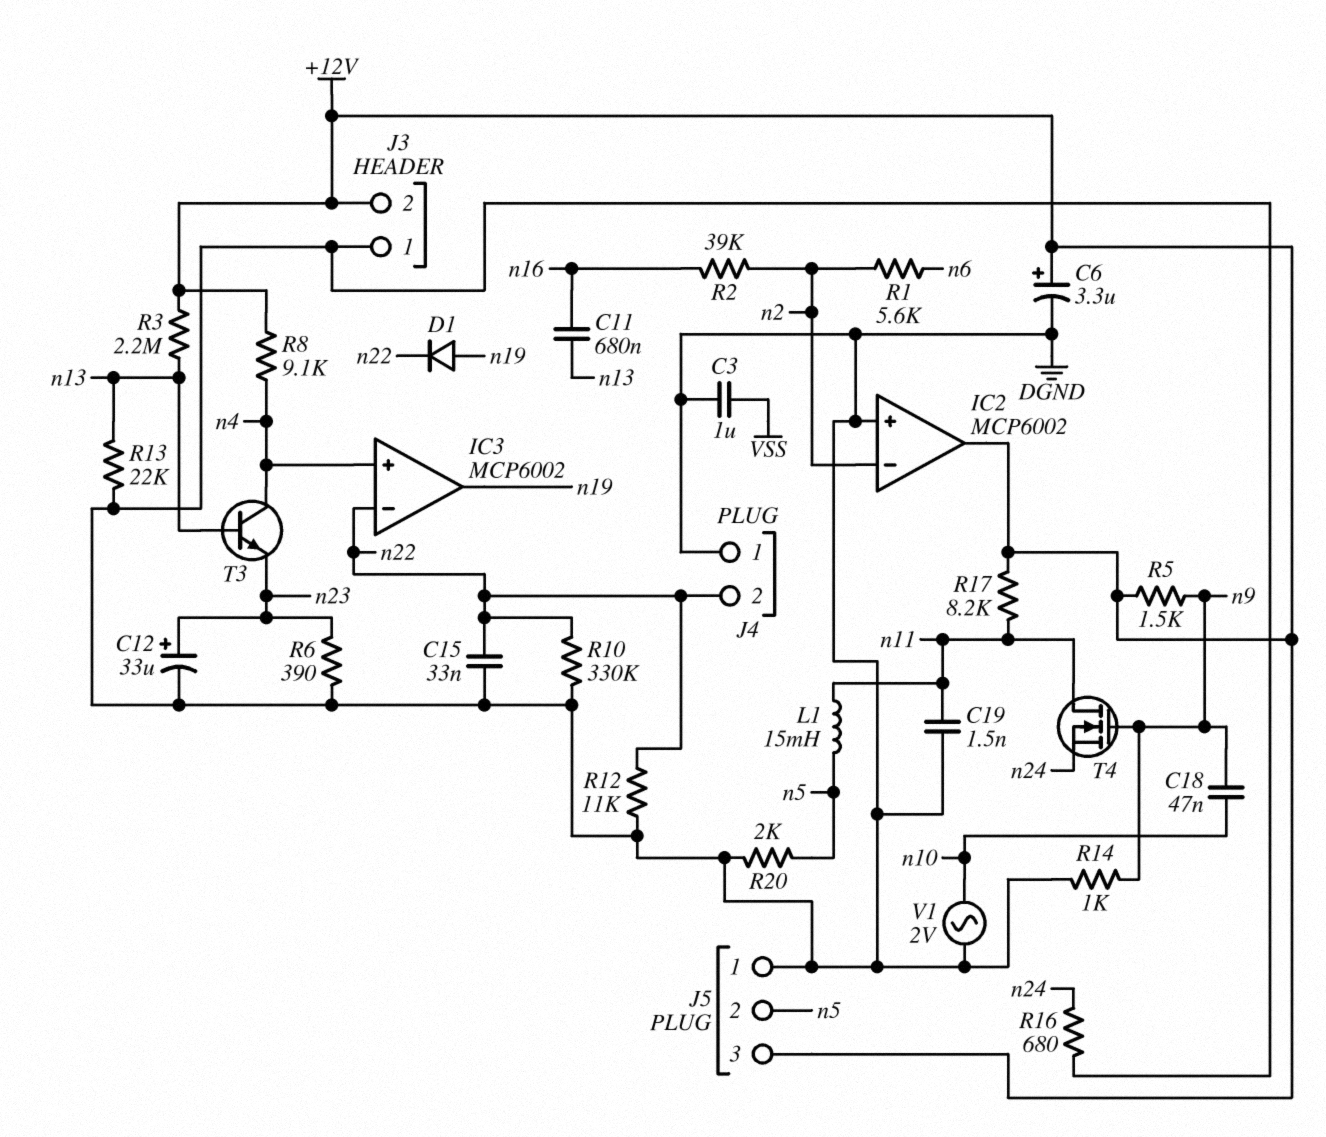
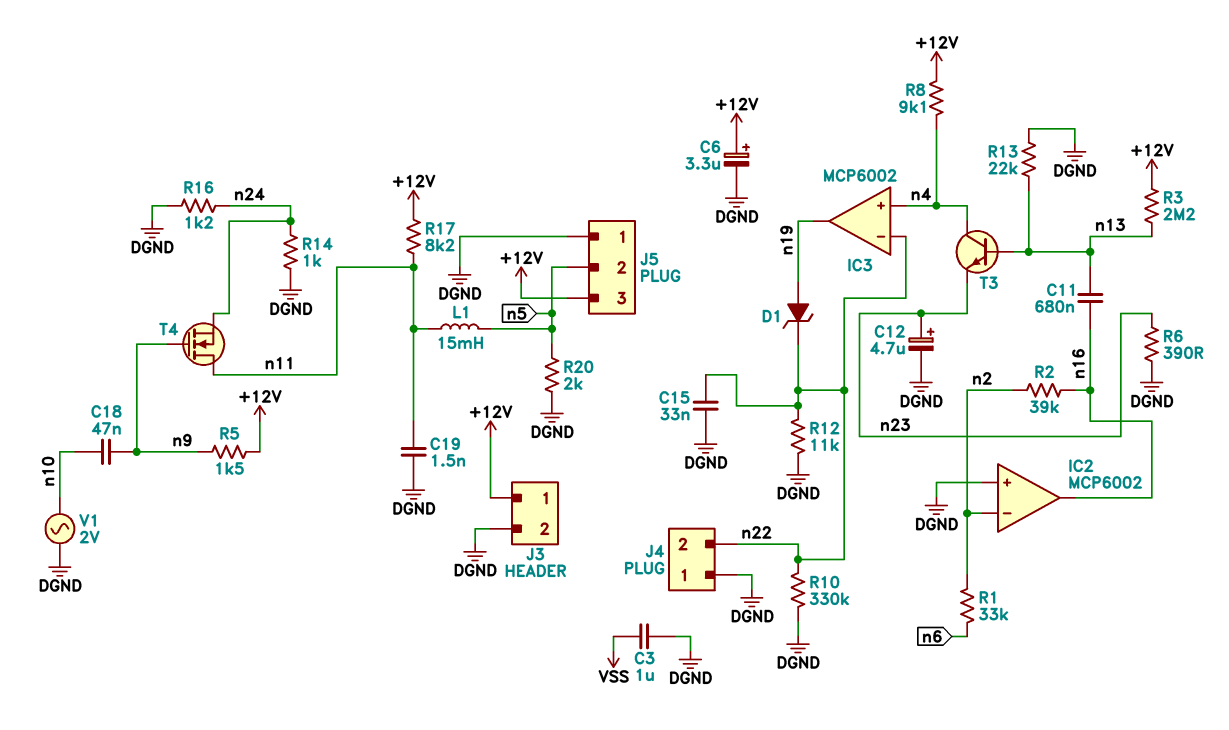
C12: 33uF (plus n23, minus DGND) -> 4.7uF (plus n23, minus DGND)
D1: diode (A n19, K n22) -> zener (A n19, K n22)
IC2 pin out: +12V -> n16
J3 pin 1: DGND -> +12V
J3 pin 2: +12V -> DGND
R1: 5.6k (n2, n6) -> 33k (n2, n6)
R14: 1k (DGND, n9) -> 1k (DGND, n24)
R16: 680 (DGND, n24) -> 1.2k (DGND, n24)

